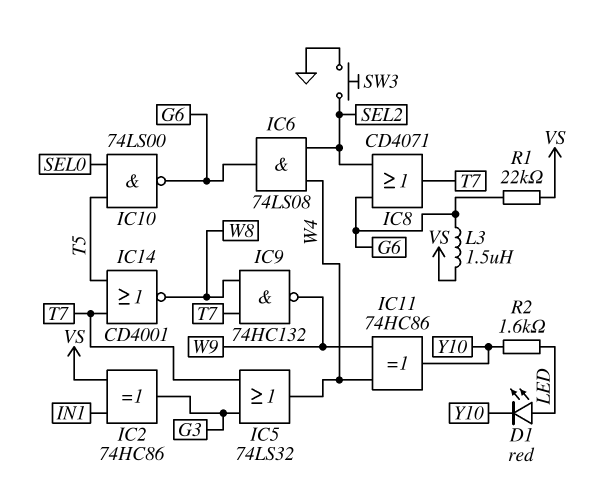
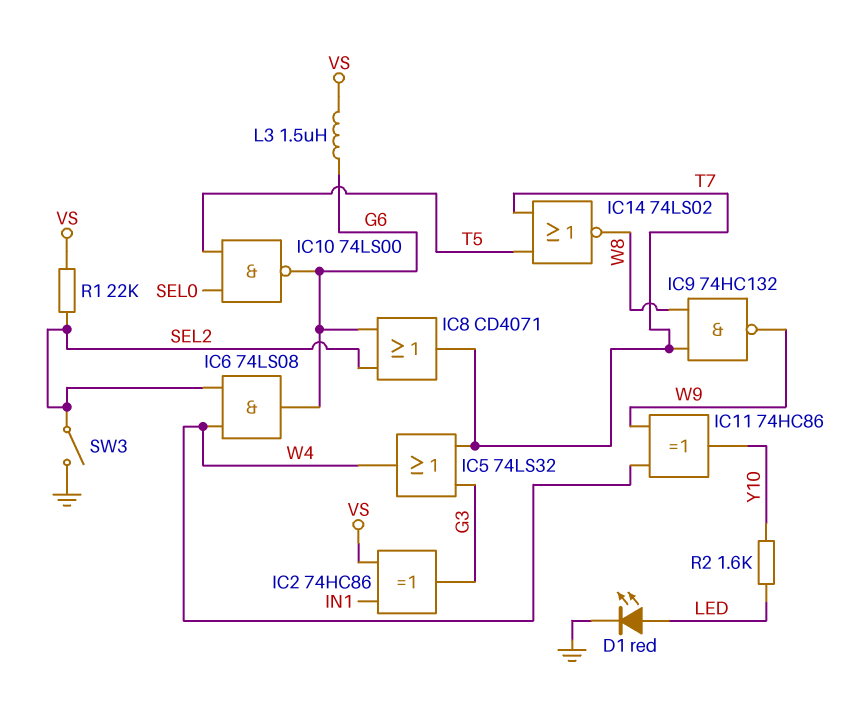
D1: LED red (A LED, K Y10) -> LED red (A LED, K GND)
IC14: NOR CD4001 (in T5, in T7, out W8) -> NOR 74LS02 (in T5, in T7, out W8)
R1: 22k (G6, VS) -> 22k (SEL2, VS)
SW3: button (GND, SEL2) -> switch (GND, SEL2)

